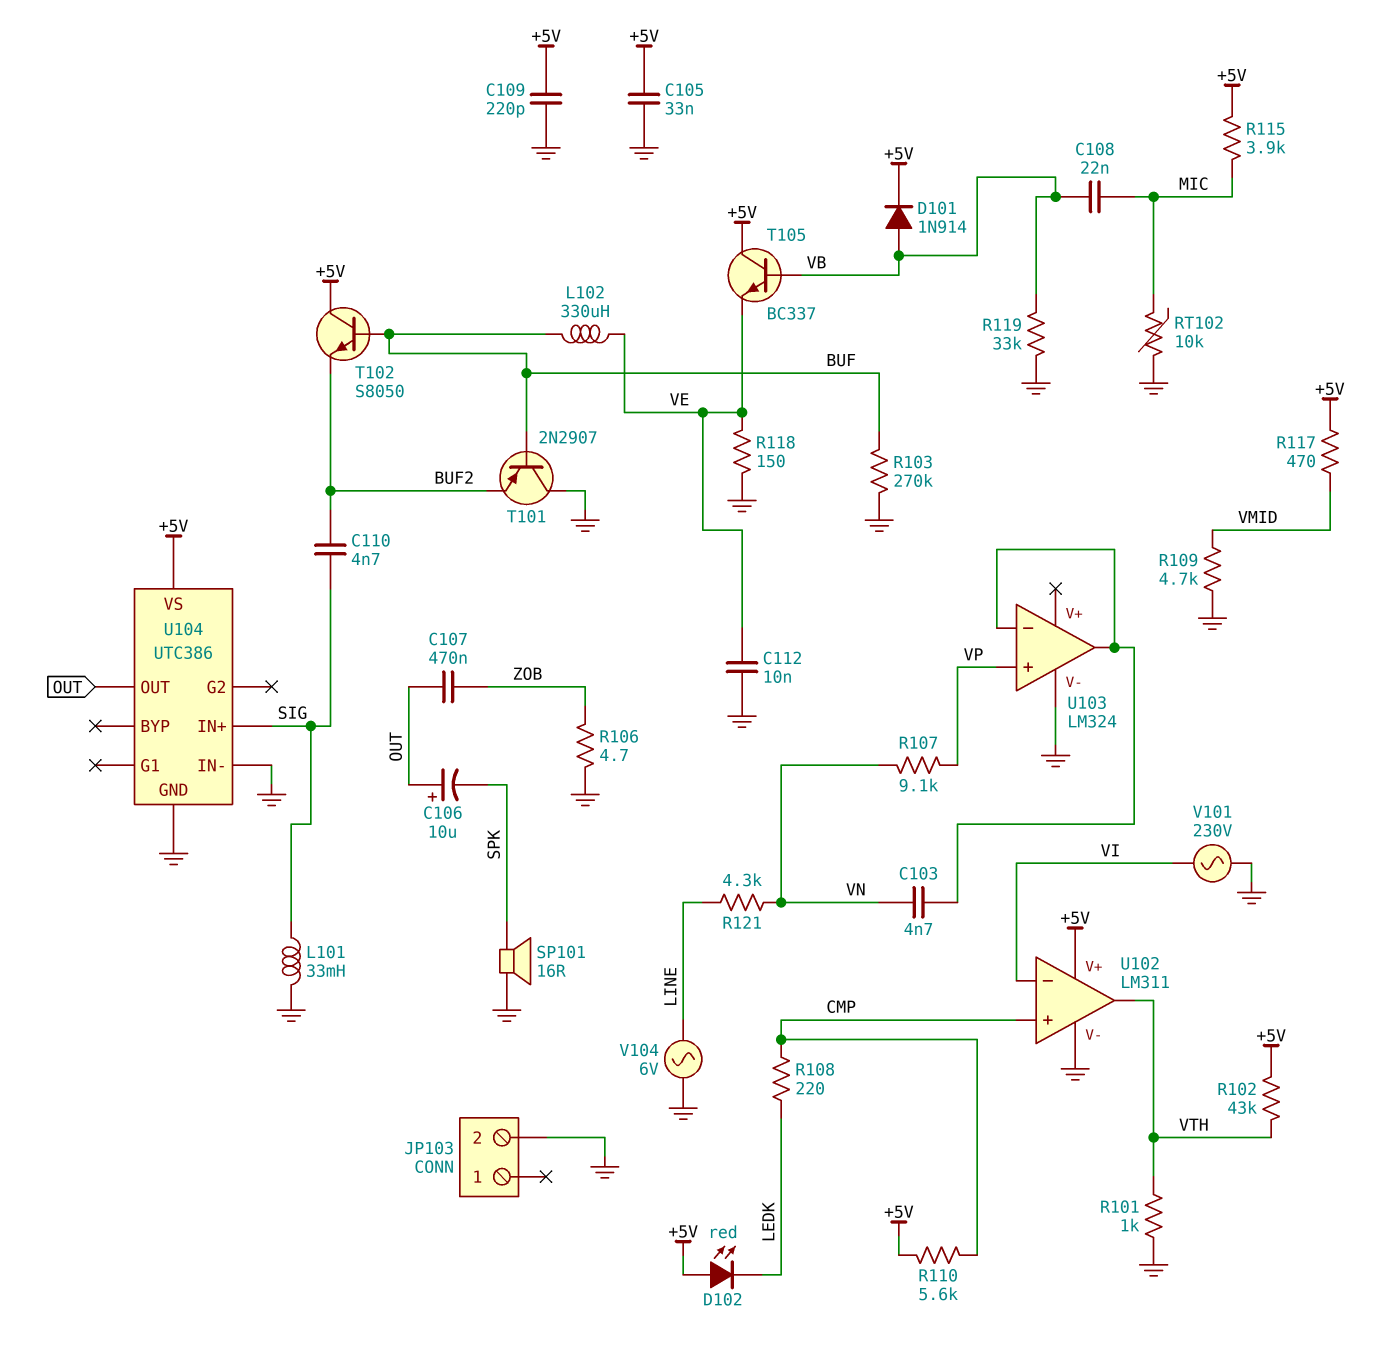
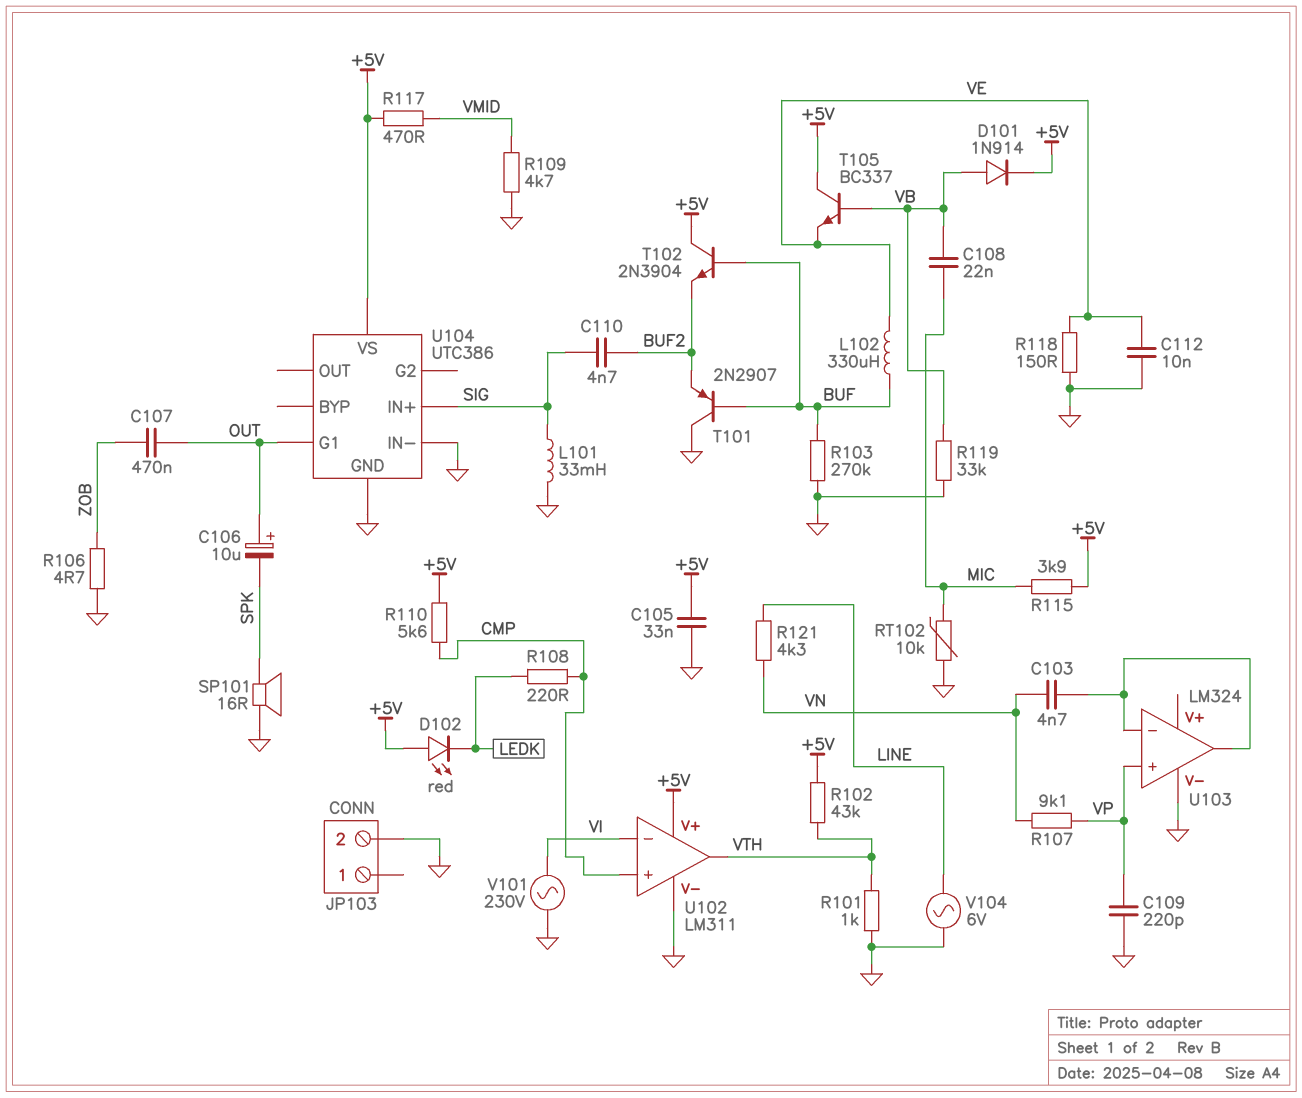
C109: 220pF (+5V, GND) -> 220pF (GND, VP)
T102: NPN S8050 (B BUF, C +5V, E BUF2) -> NPN 2N3904 (B BUF, C +5V, E BUF2)
U104 pin G1: none -> OUT
U104 pin OUT: OUT -> none

